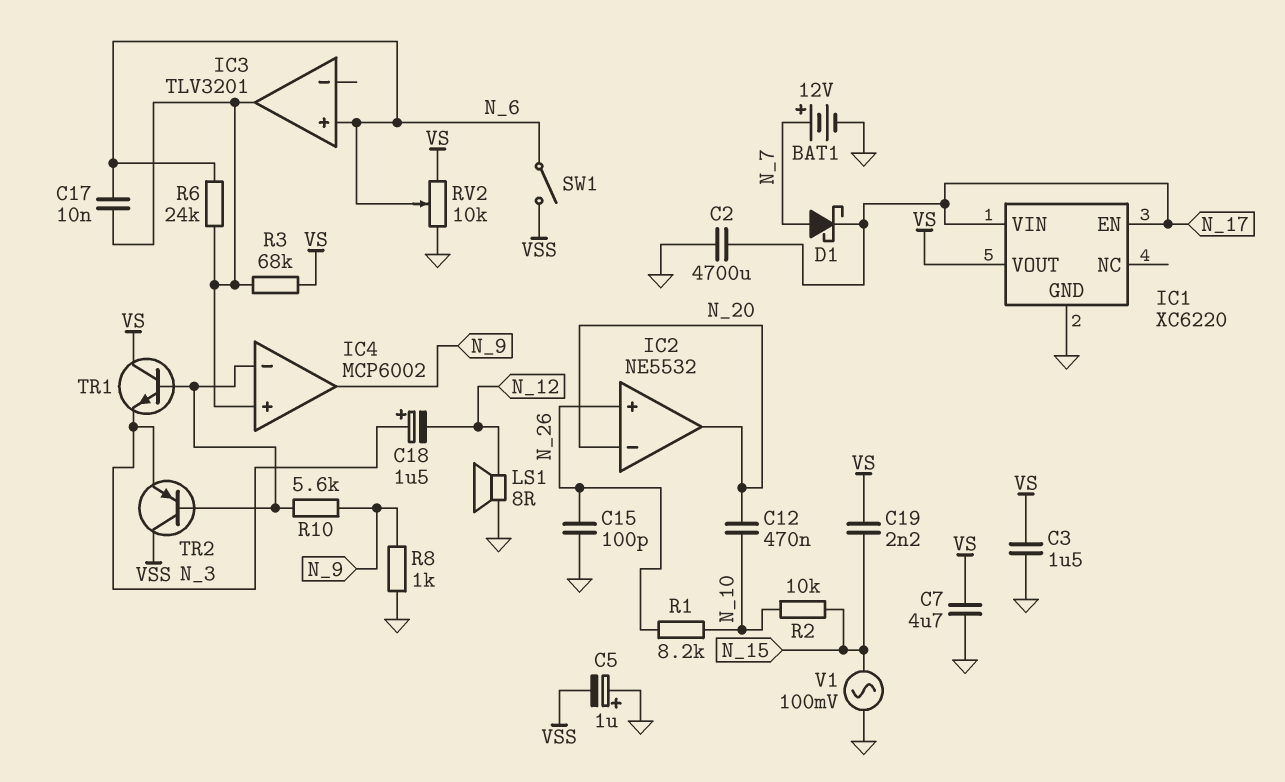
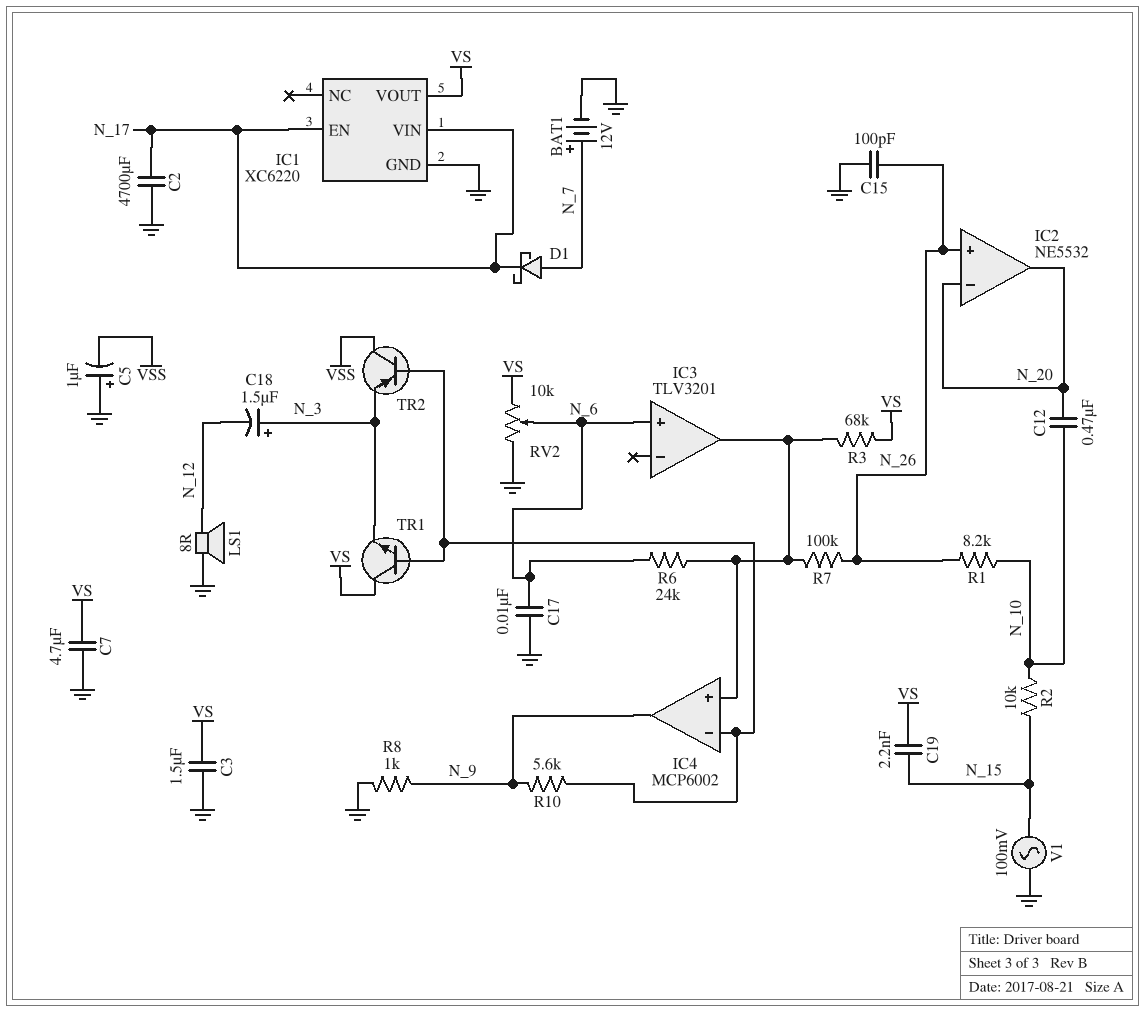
C17: 10nF (IC3/out, N_6) -> 10nF (GND, N_6)
R7: none -> 100k (IC3/out, N_26)
SW1: switch (N_6, VSS) -> none

